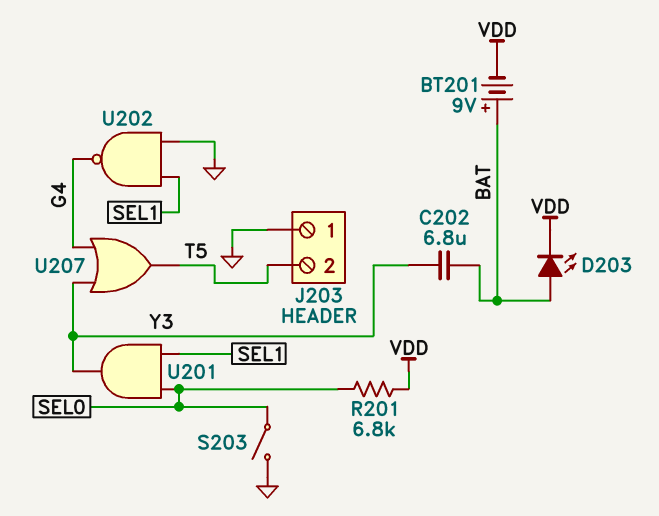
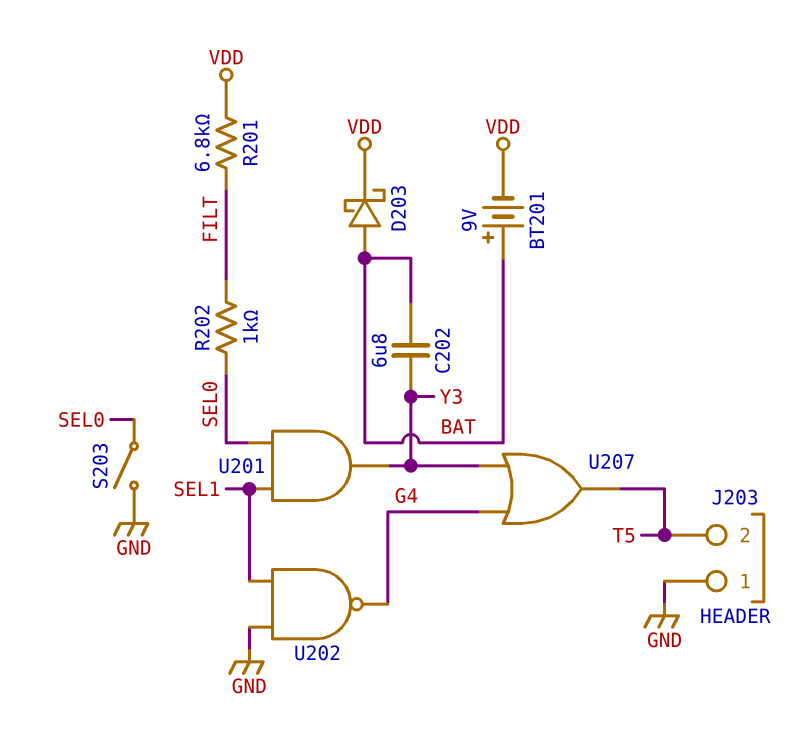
D203: LED (A BAT, K VDD) -> schottky (A BAT, K VDD)
R201: 6.8k (SEL0, VDD) -> 6.8k (FILT, VDD)
R202: none -> 1k (FILT, SEL0)

